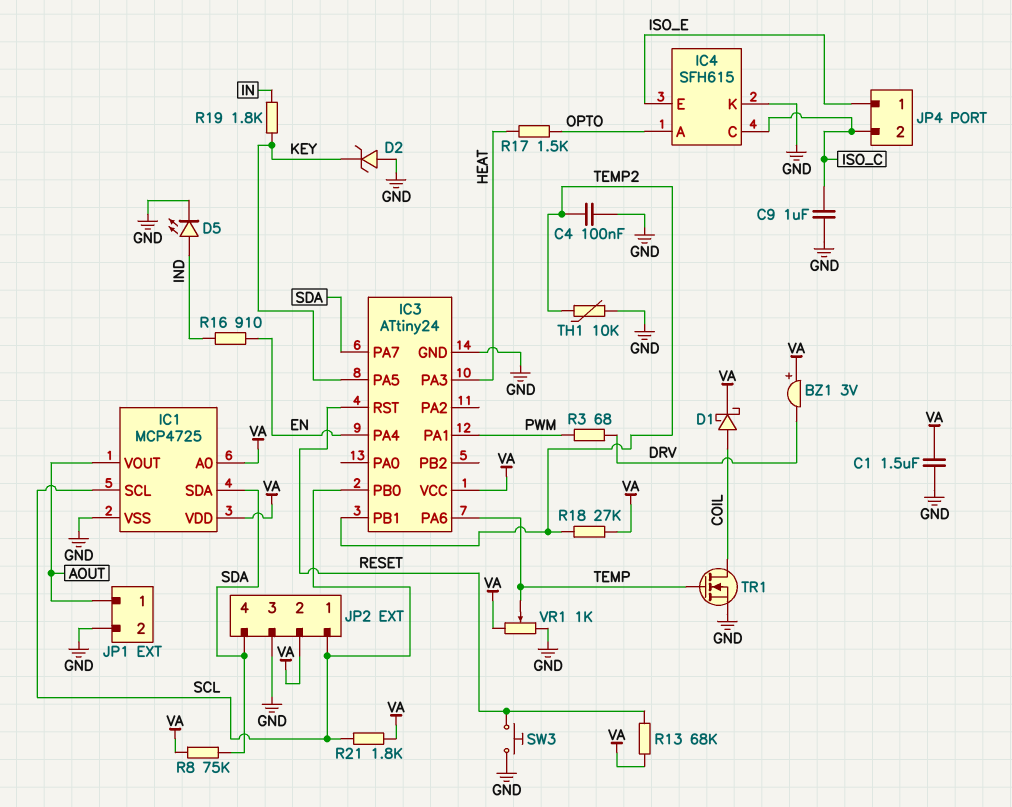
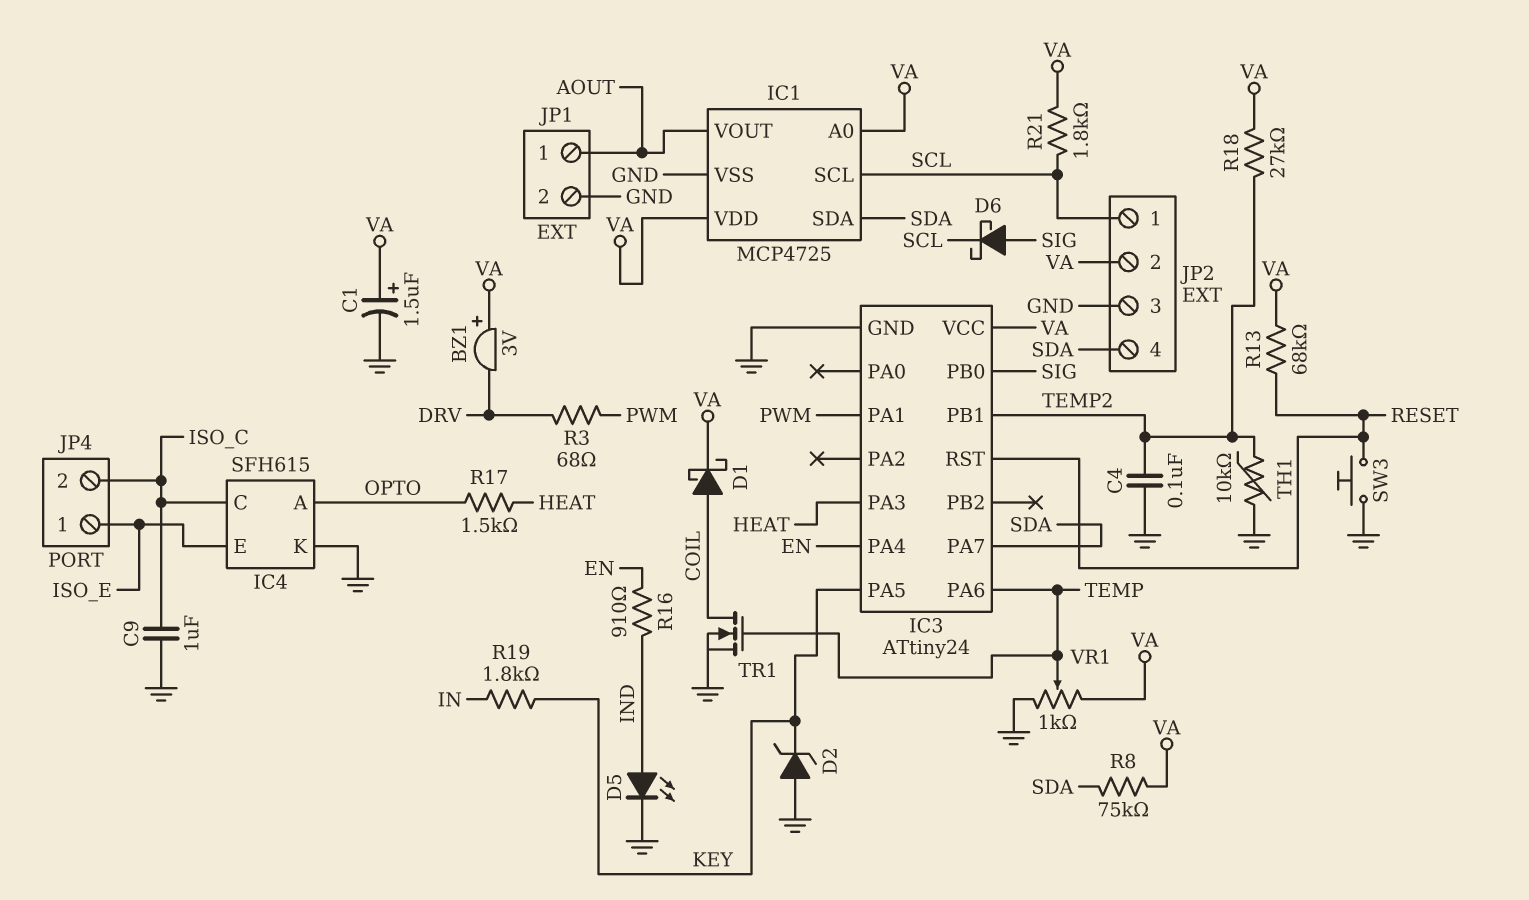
C1: 1.5uF (GND, VA) -> 1.5uF (plus VA, minus GND)
D6: none -> schottky (A SIG, K SCL)
IC3 pin PB0: SCL -> SIG

